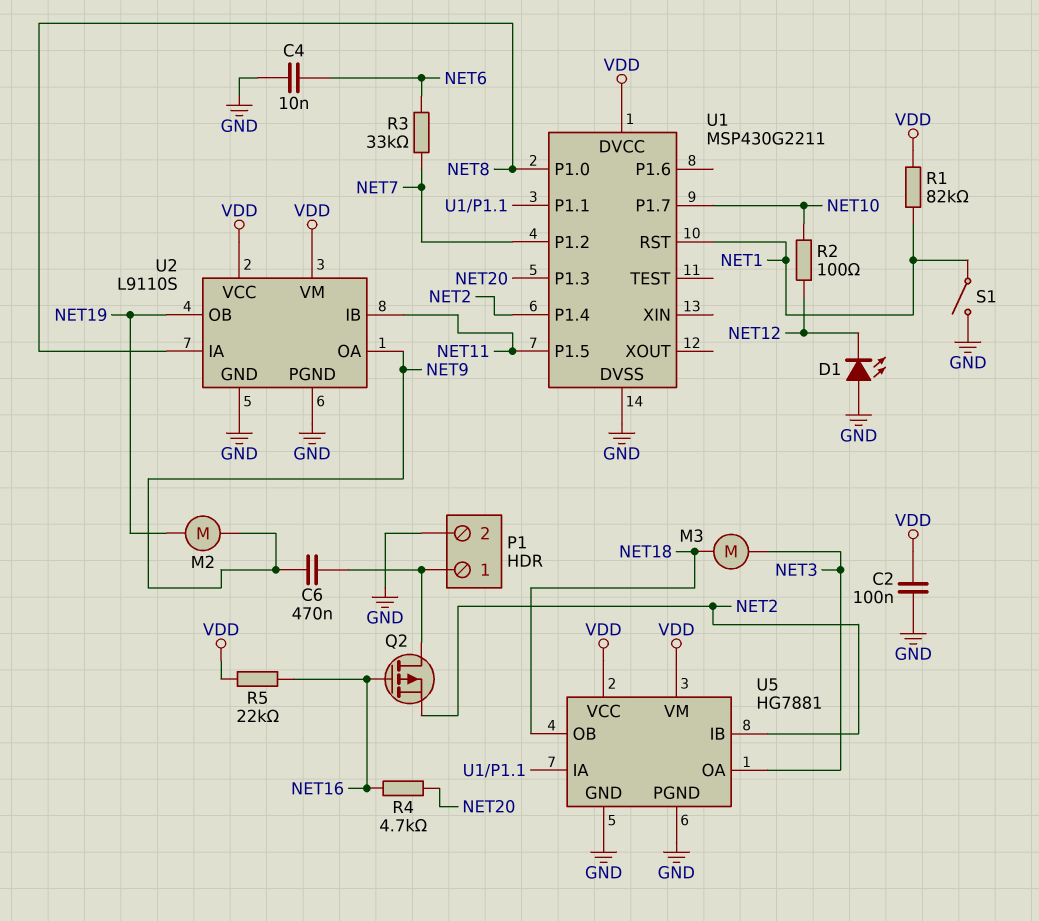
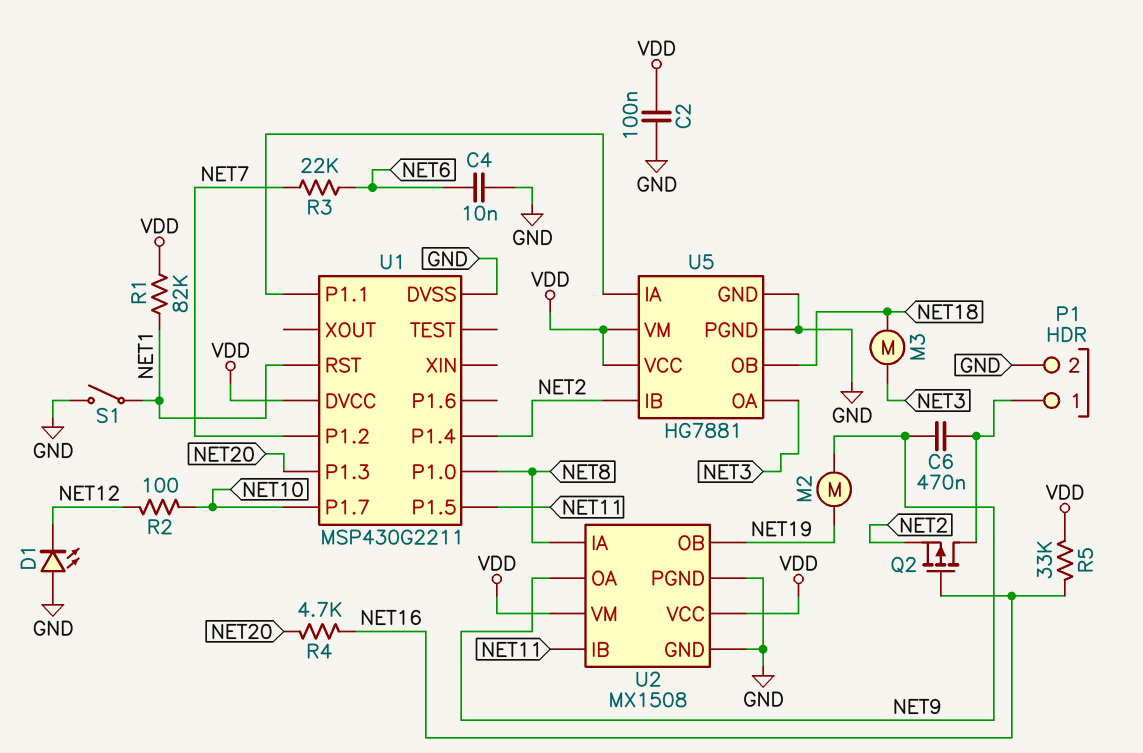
R3: 33k (NET6, NET7) -> 22k (NET6, NET7)
R5: 22k (NET16, VDD) -> 33k (NET16, VDD)
U2: L9110S -> MX1508

